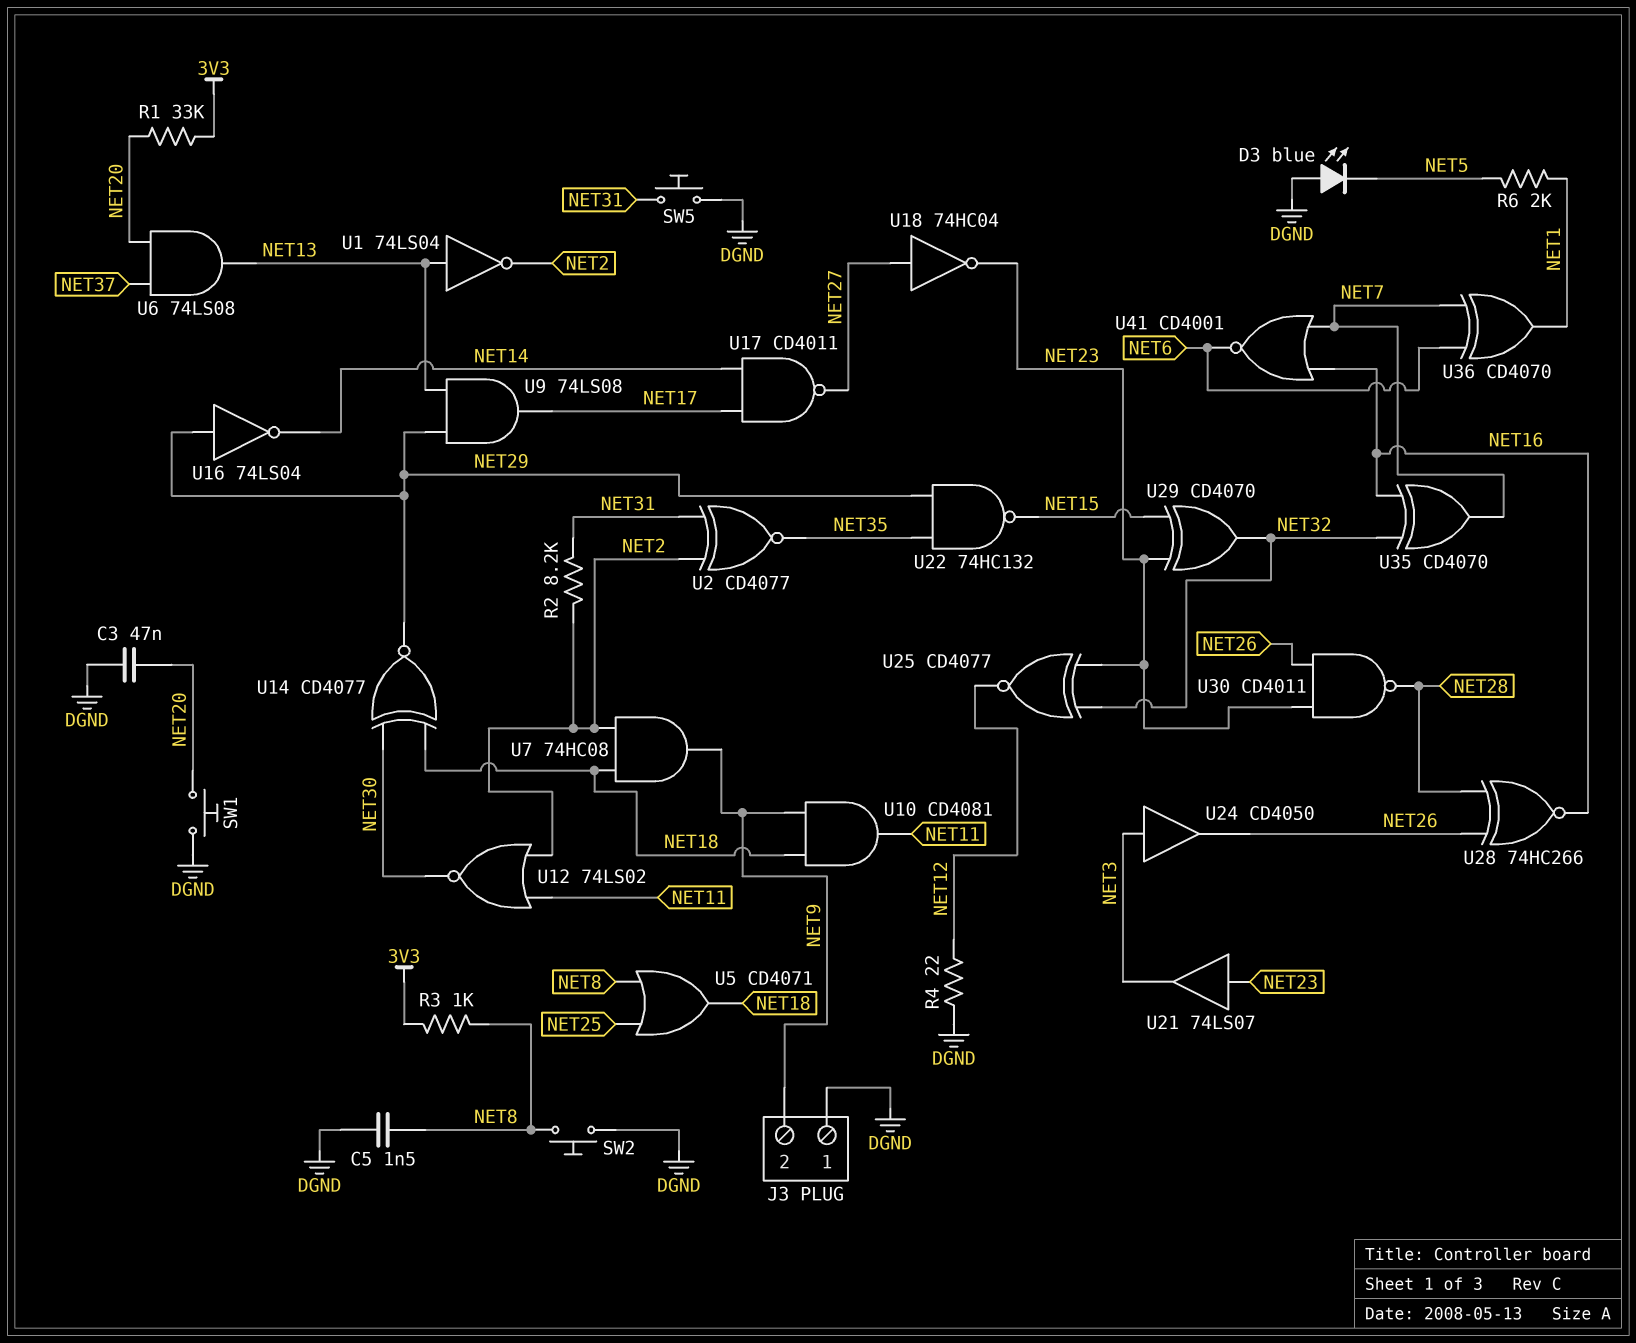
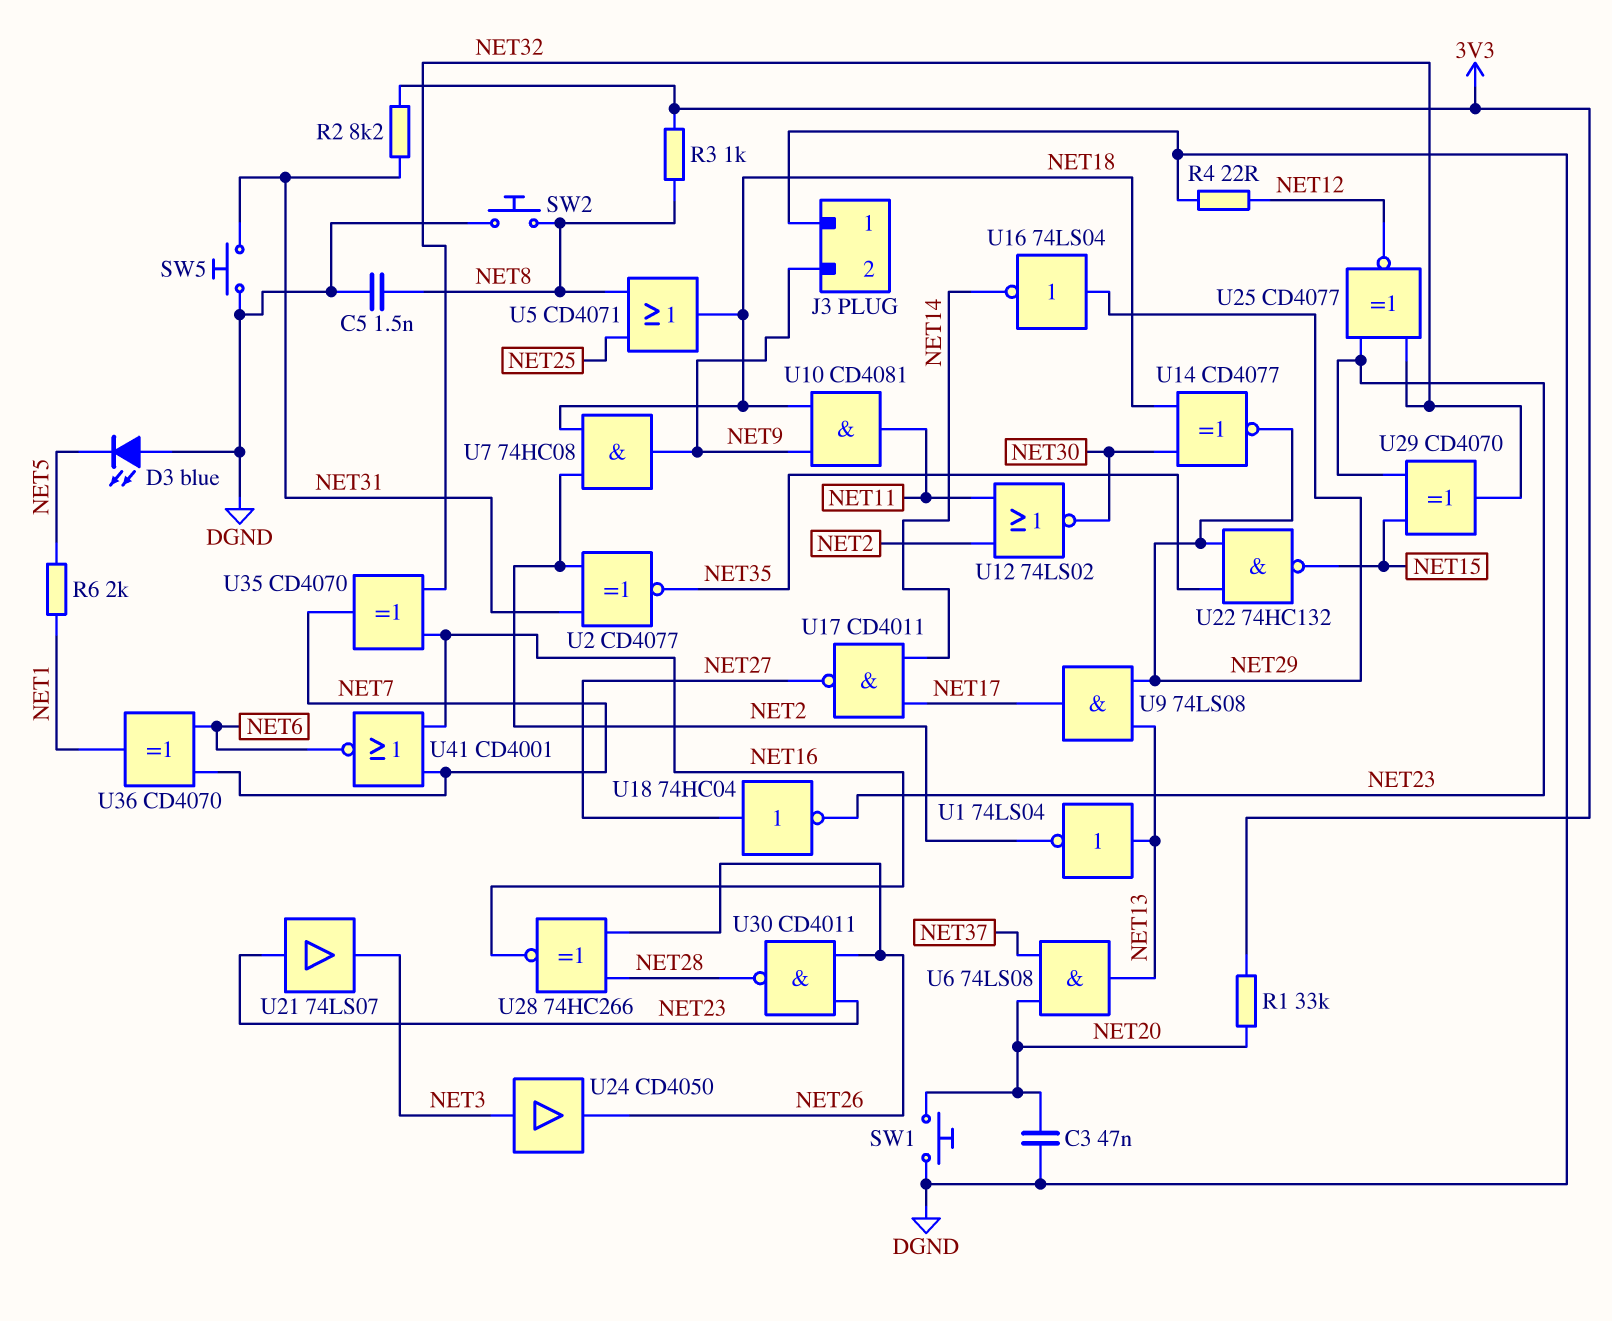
R2: 8.2k (NET2, NET31) -> 8.2k (3V3, NET31)

